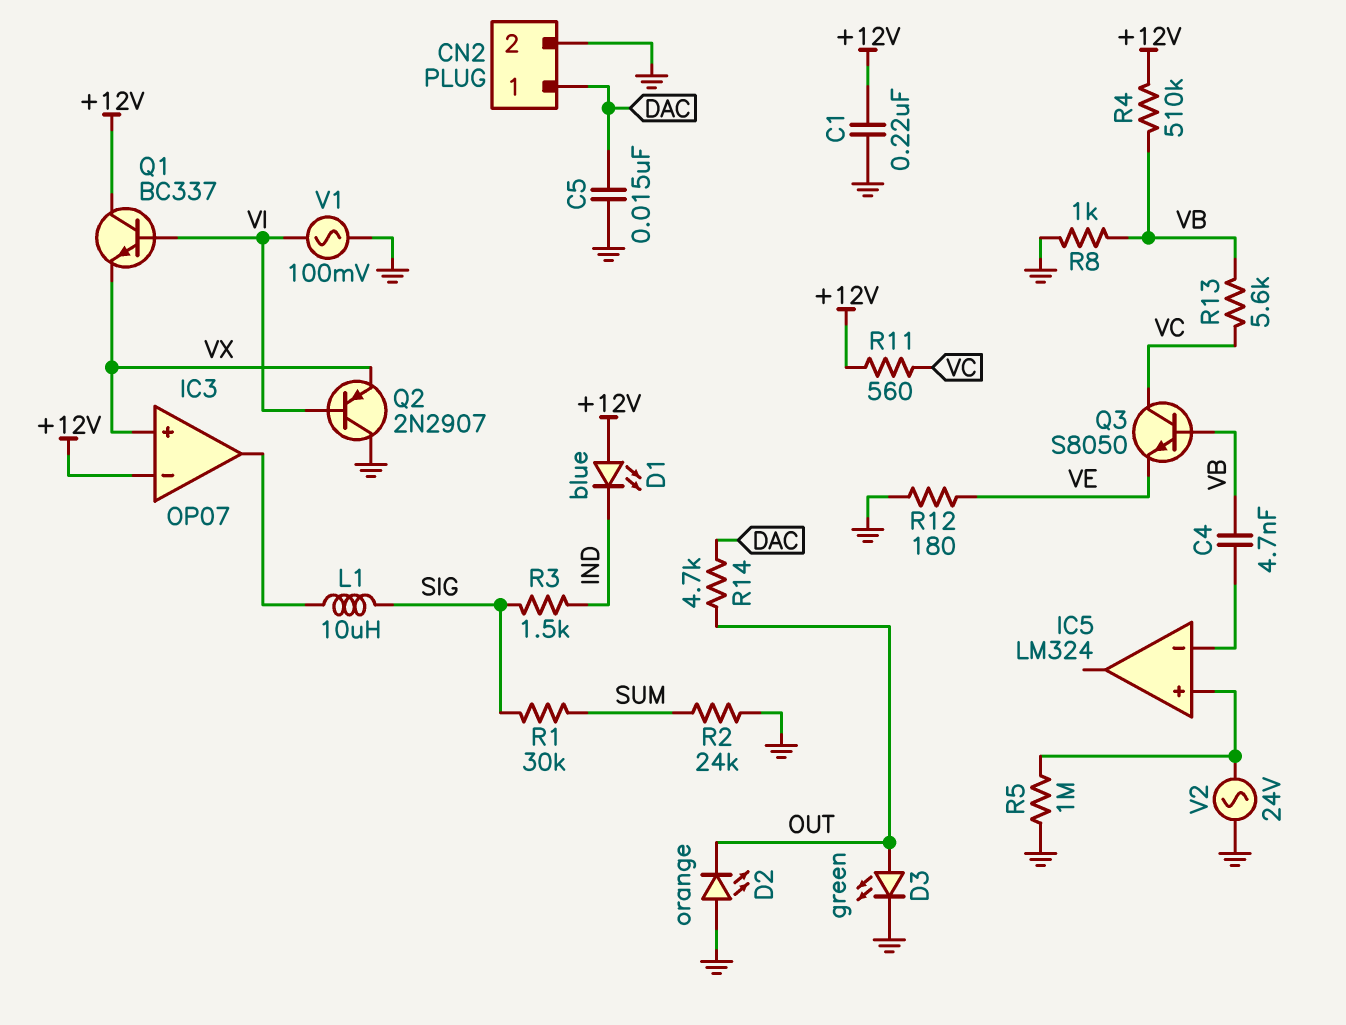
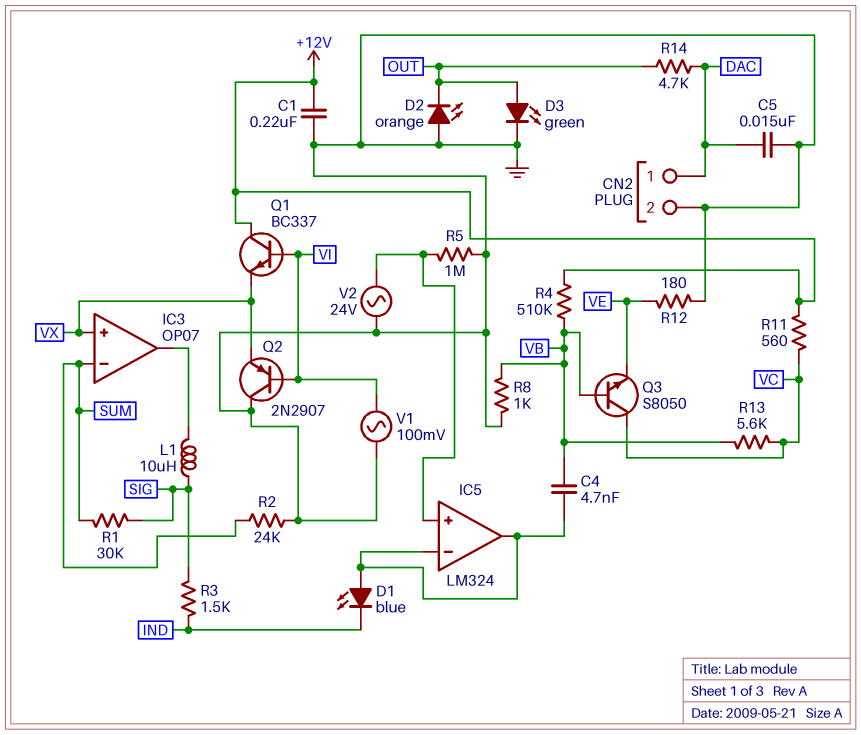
D1: LED blue (A +12V, K IND) -> LED blue (A IC5/in-, K IND)
IC3 pin in-: +12V -> SUM
IC5 pin out: none -> IC5/in-

